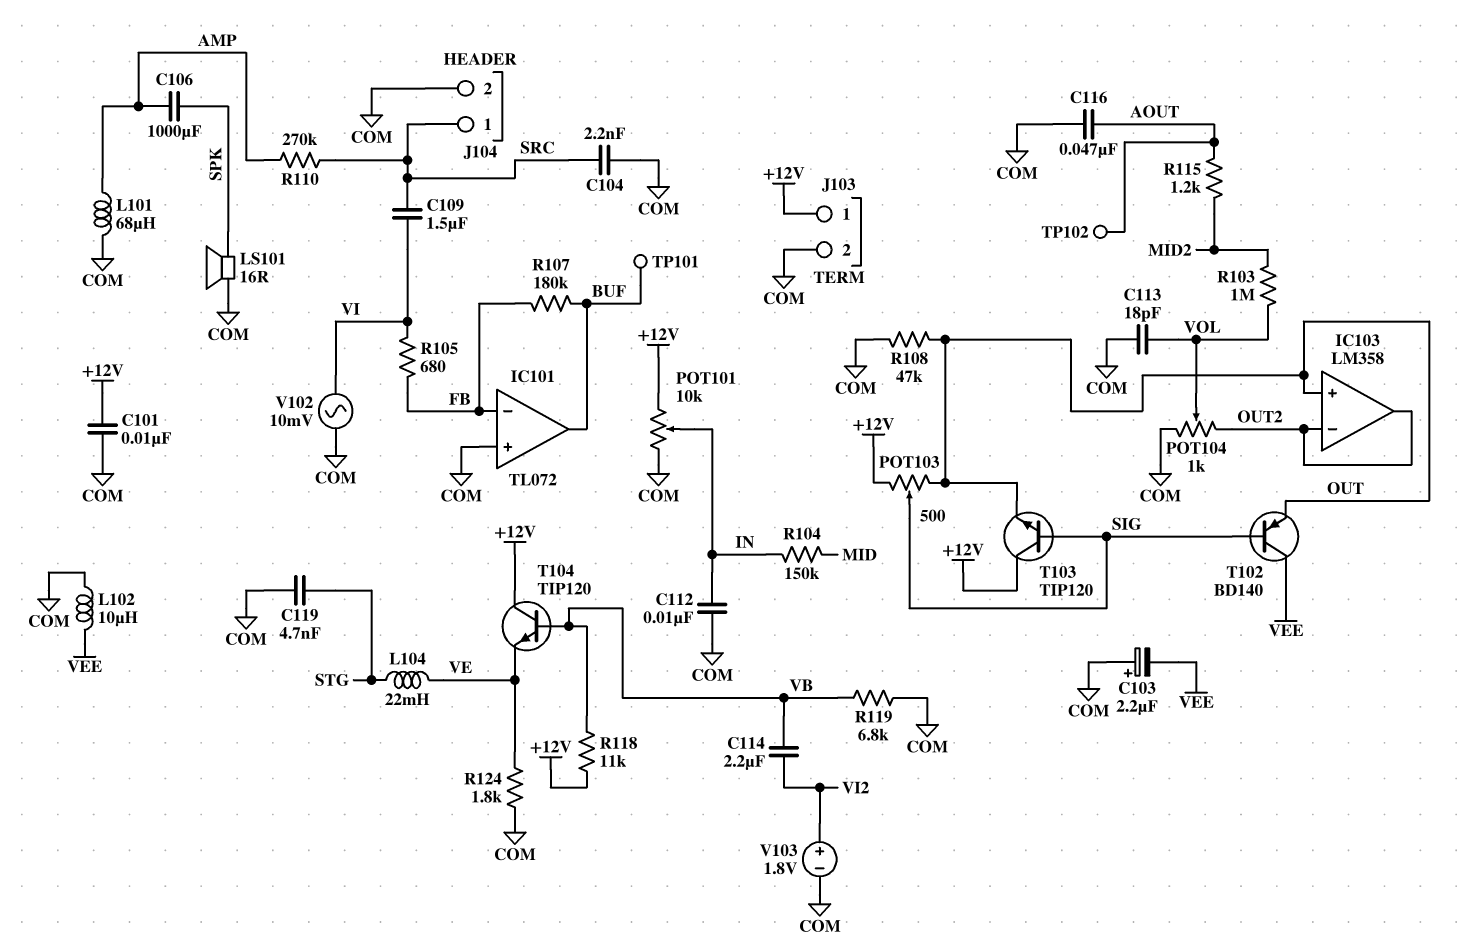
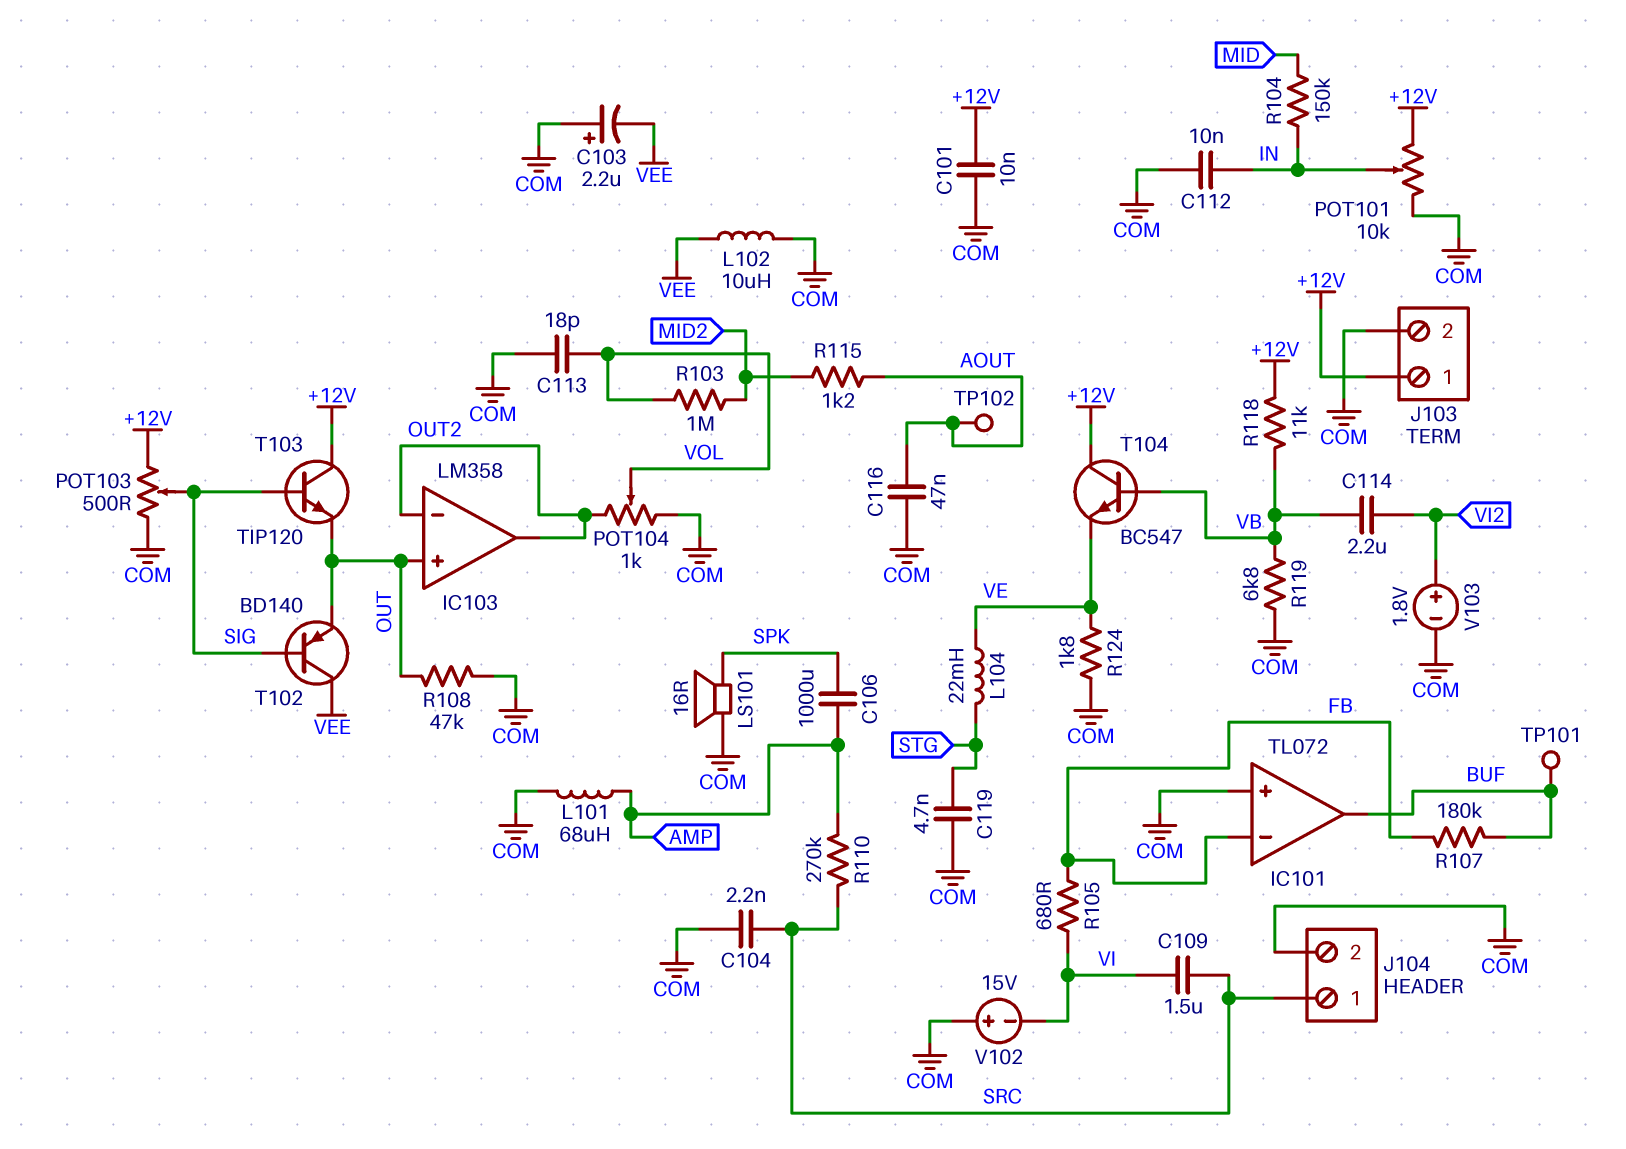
POT103: 500 (+12V, OUT, wiper SIG) -> 500 (+12V, COM, wiper SIG)
T104: NPN TIP120 (B VB, C +12V, E VE) -> NPN BC547 (B VB, C +12V, E VE)
V102: AC 10mV (COM, VI) -> 15V (plus COM, minus VI)

